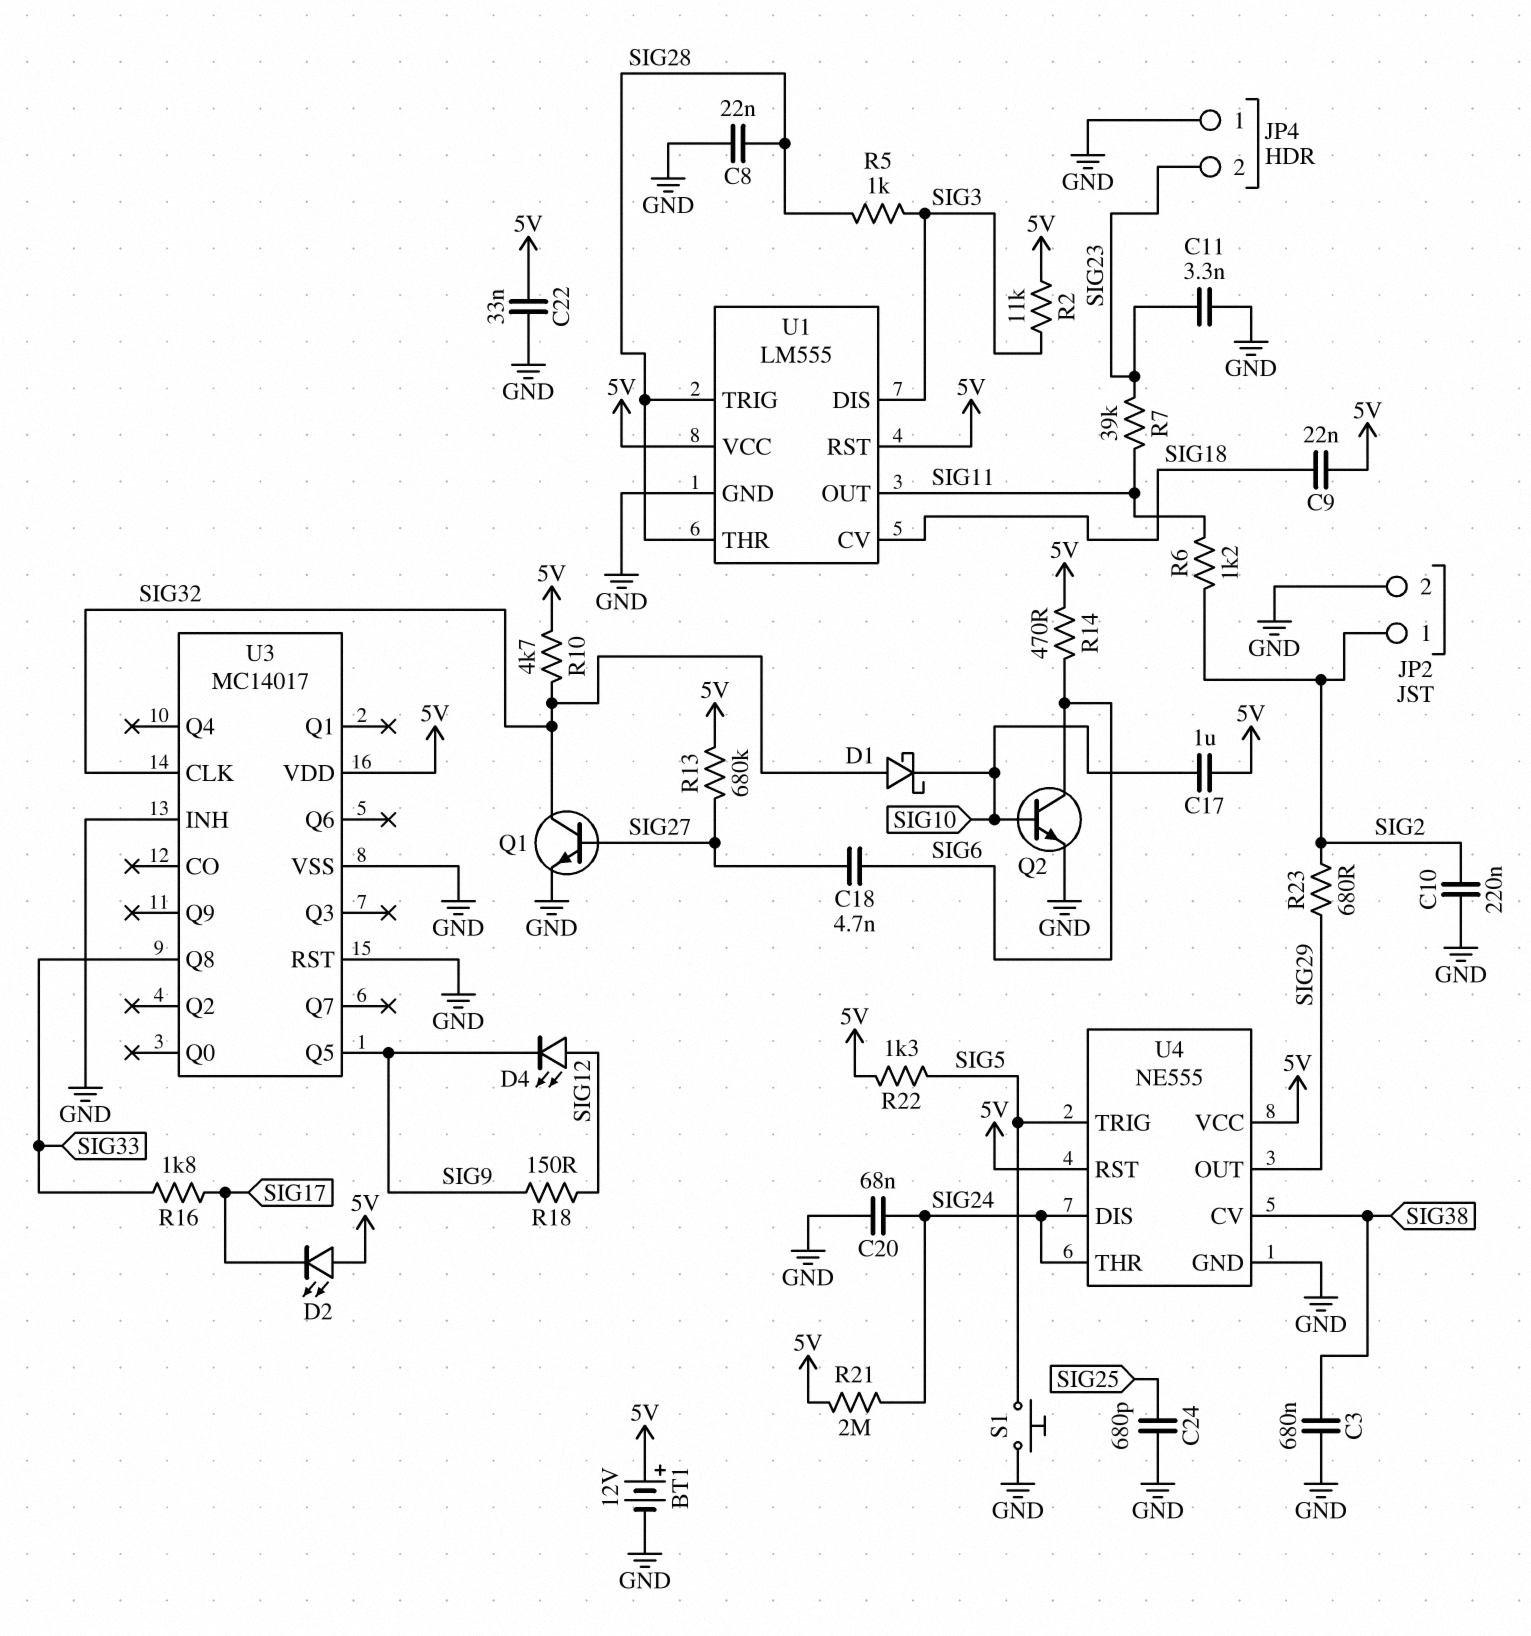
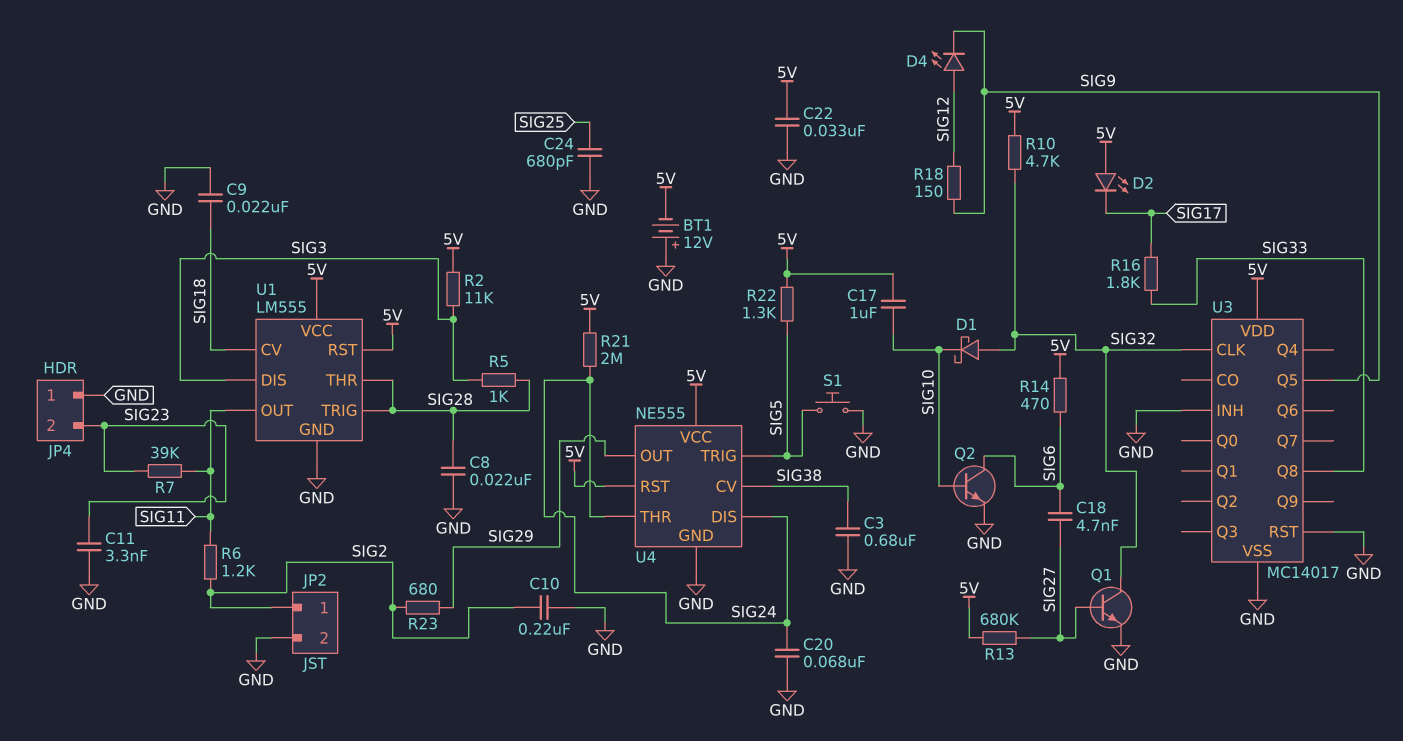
BT1: 12V (plus 5V, minus GND) -> 12V (plus GND, minus 5V)
C9: 22nF (5V, SIG18) -> 22nF (GND, SIG18)

